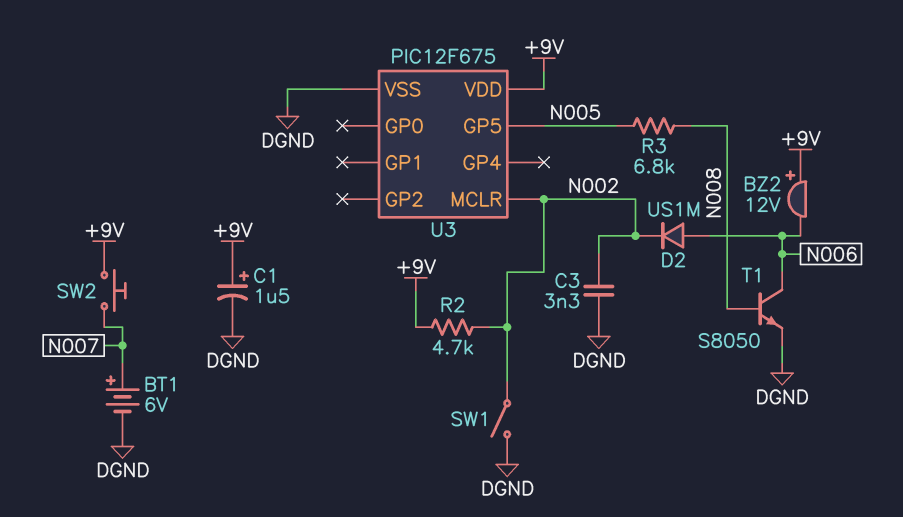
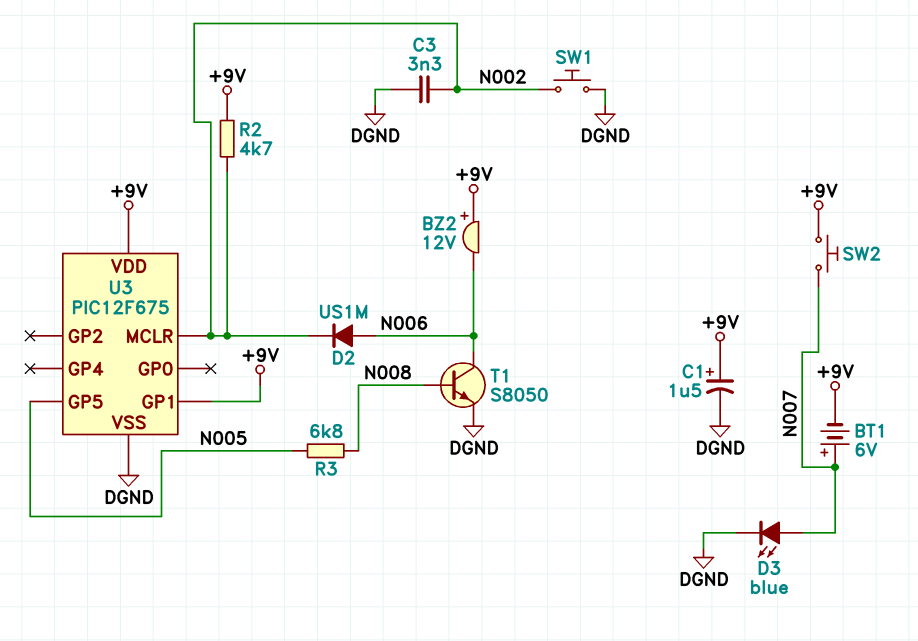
BT1: 6V (plus N007, minus DGND) -> 6V (plus N007, minus +9V)
D3: none -> LED blue (A N007, K DGND)
SW1: switch (DGND, N002) -> button (DGND, N002)
U3 pin GP1: none -> +9V

